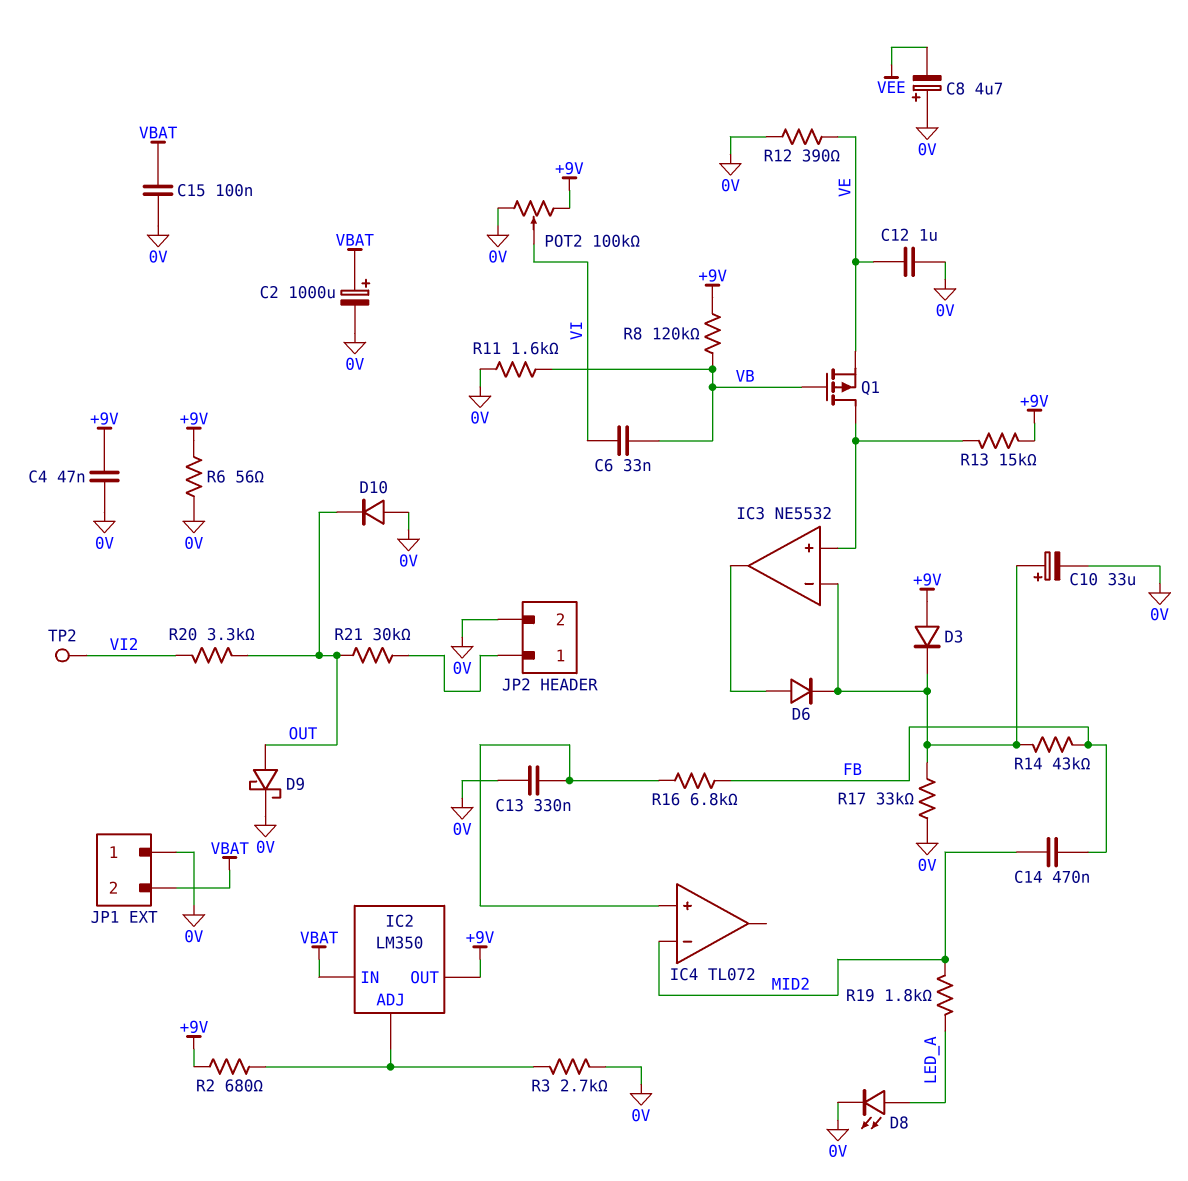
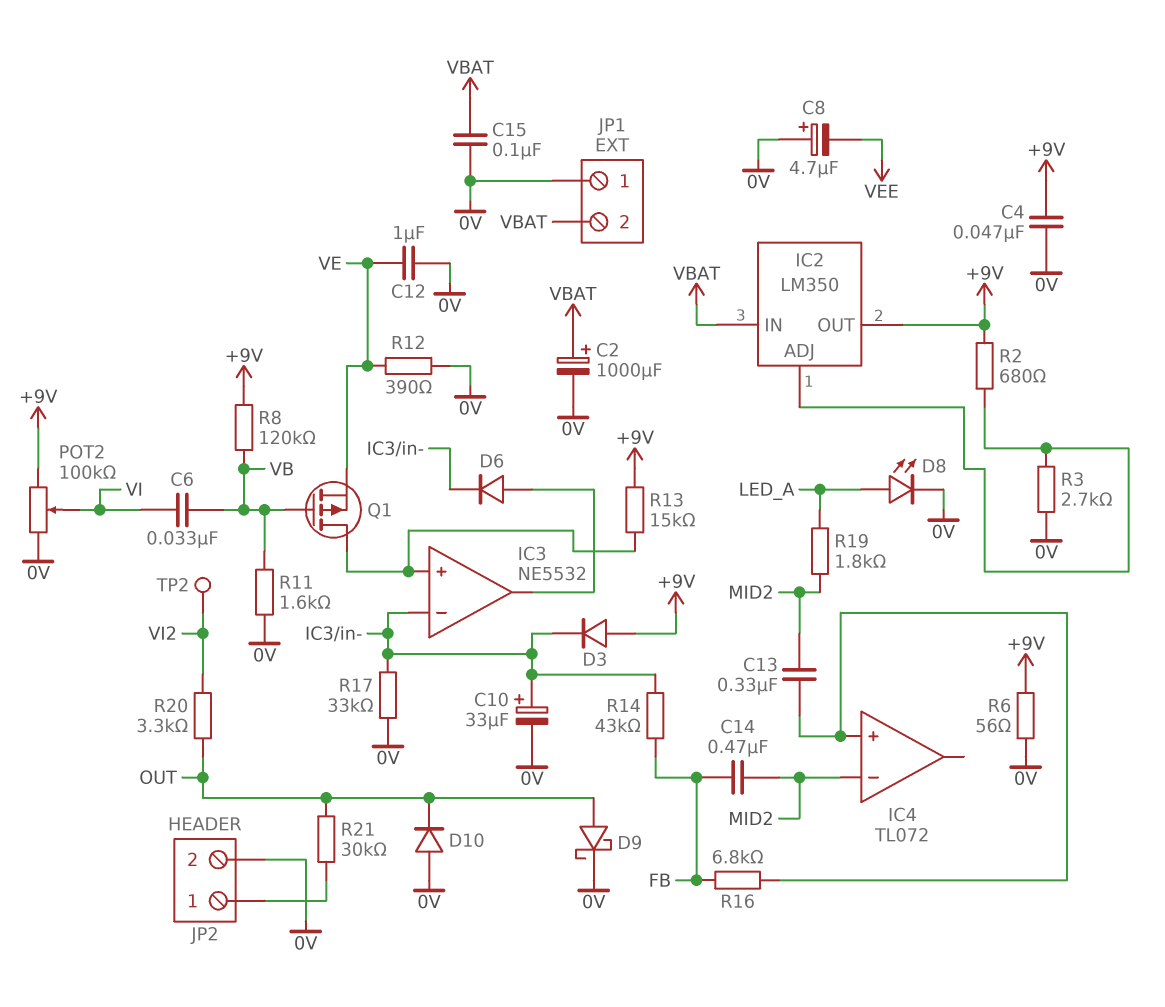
C13: 330nF (0V, IC4/in+) -> 330nF (IC4/in+, MID2)

